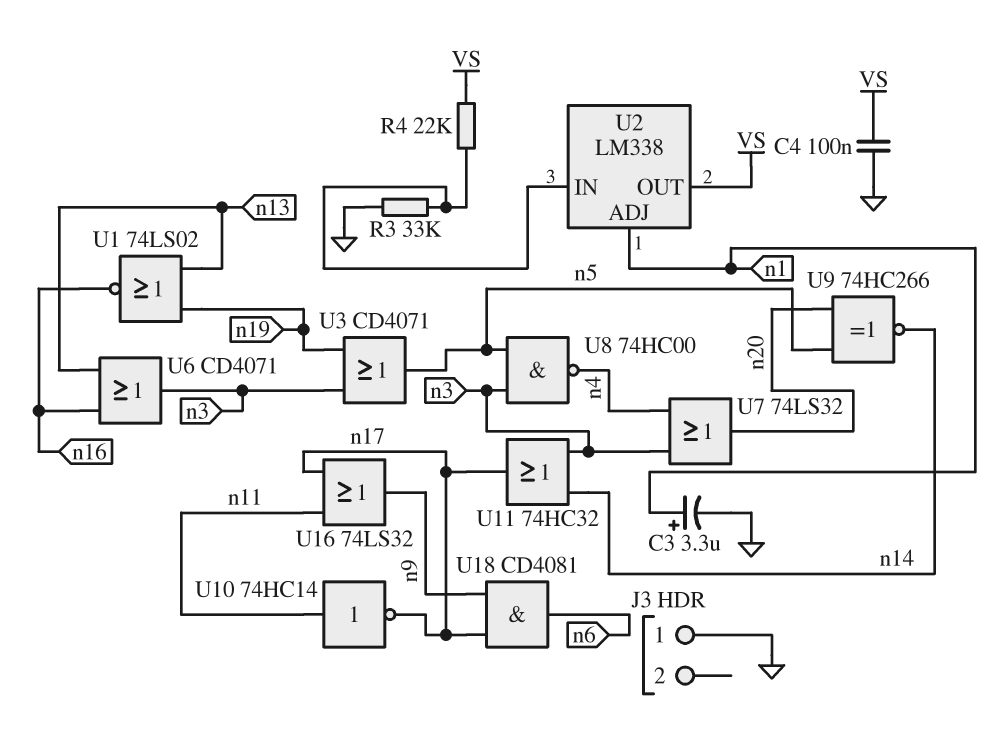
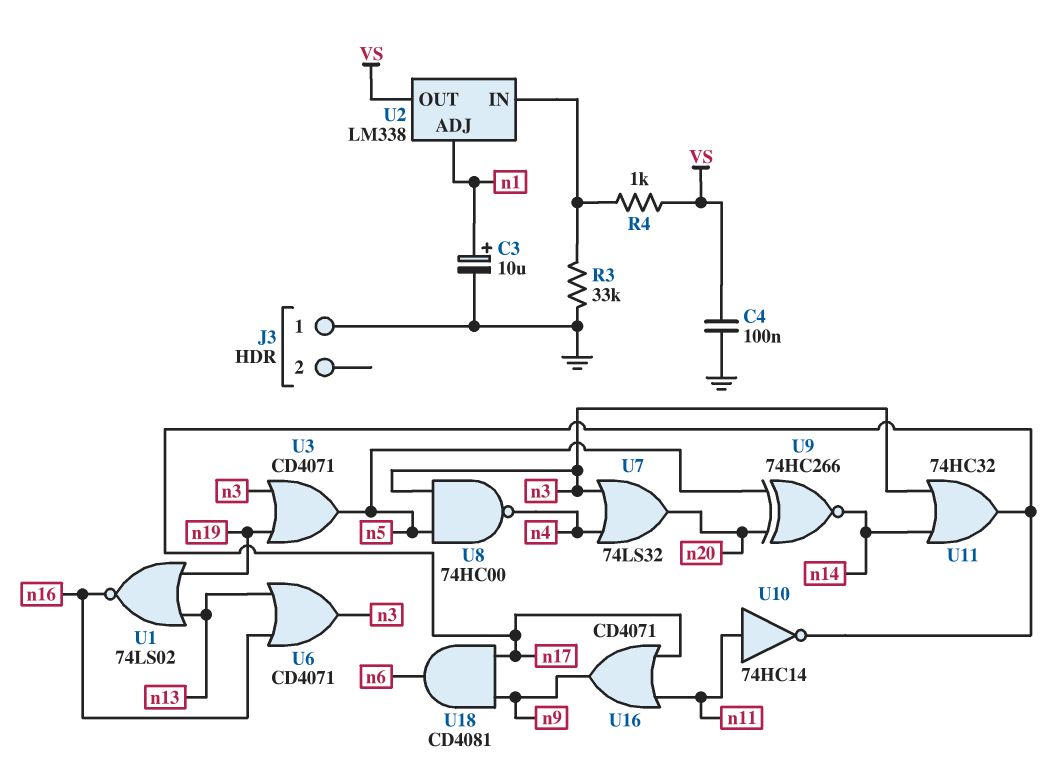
C3: 3.3uF (plus n1, minus GND) -> 10uF (plus n1, minus GND)
R4: 22k (U2/IN, VS) -> 1k (U2/IN, VS)
U16: OR 74LS32 (in n11, in n17, out n9) -> OR CD4071 (in n11, in n17, out n9)

